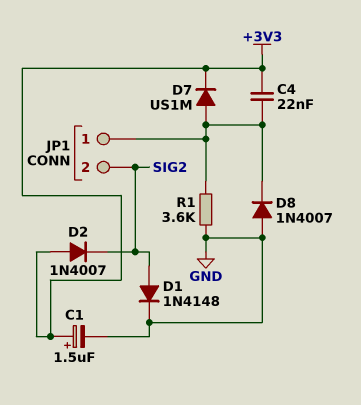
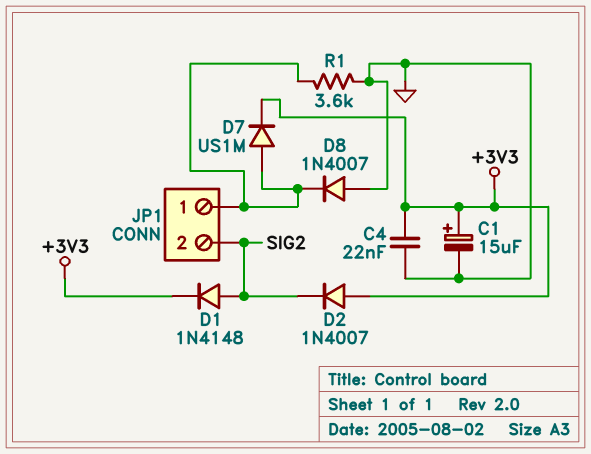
C1: 1.5uF (plus +3V3, minus GND) -> 15uF (plus +3V3, minus GND)
C4: 22nF (+3V3, JP1/1) -> 22nF (+3V3, GND)
D1: diode 1N4148 (A SIG2, K GND) -> diode 1N4148 (A SIG2, K +3V3)

